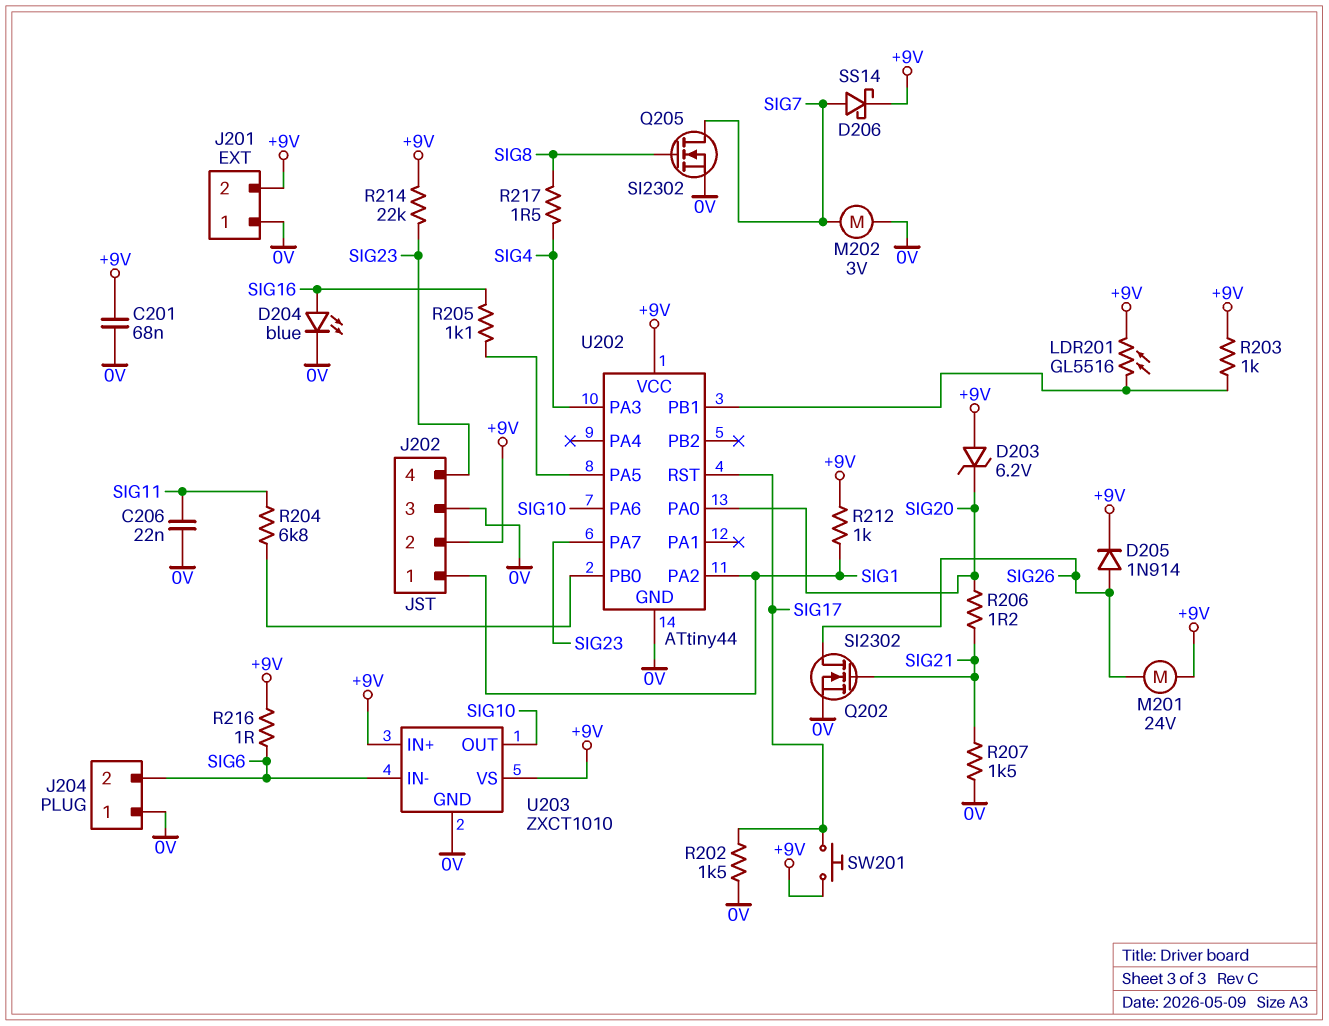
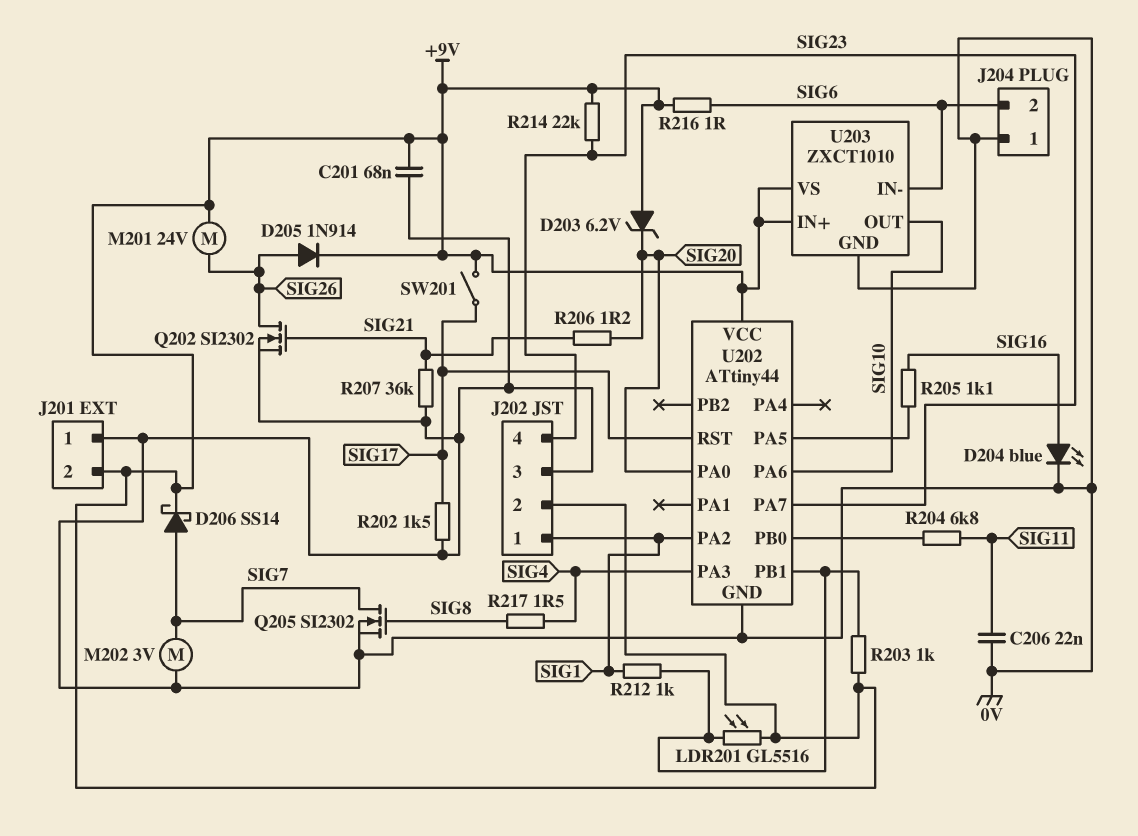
R207: 1.5k (0V, SIG21) -> 36k (0V, SIG21)
R212: 1k (+9V, SIG1) -> 1k (SIG1, U202/PB1)
SW201: button (+9V, SIG17) -> switch (+9V, SIG17)

